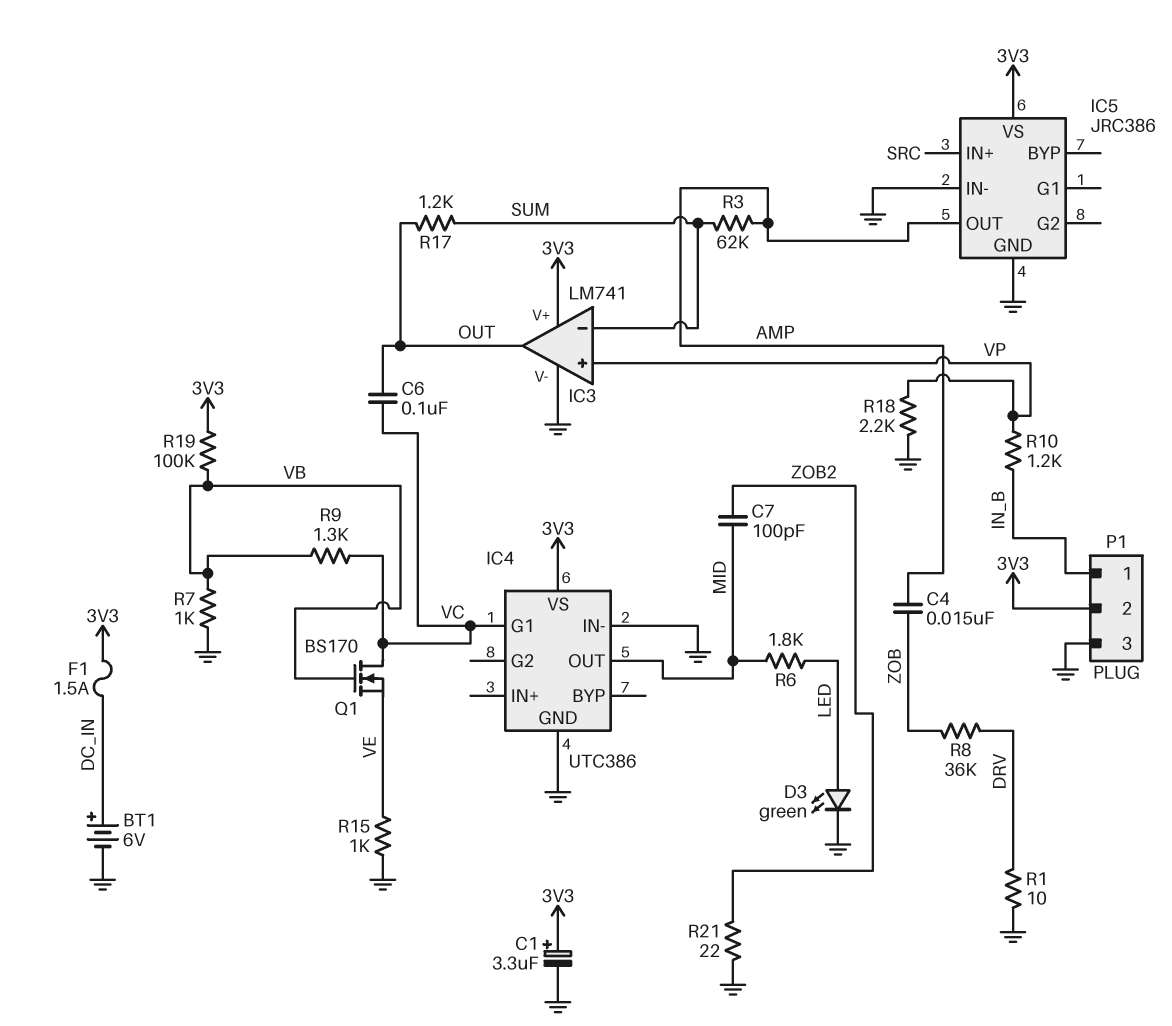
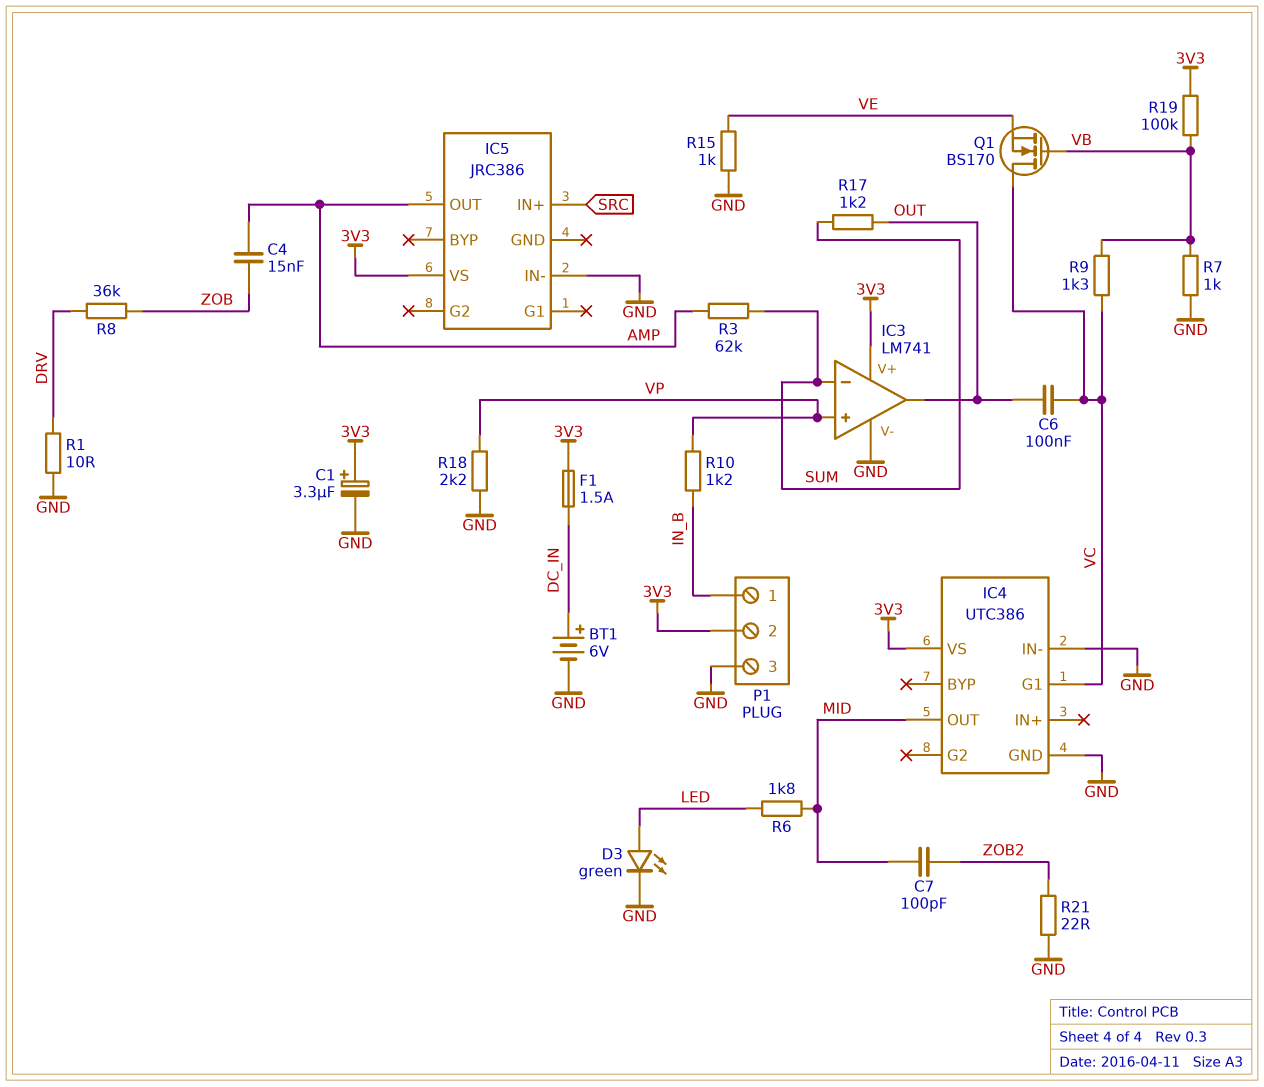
IC5 pin GND: GND -> none

